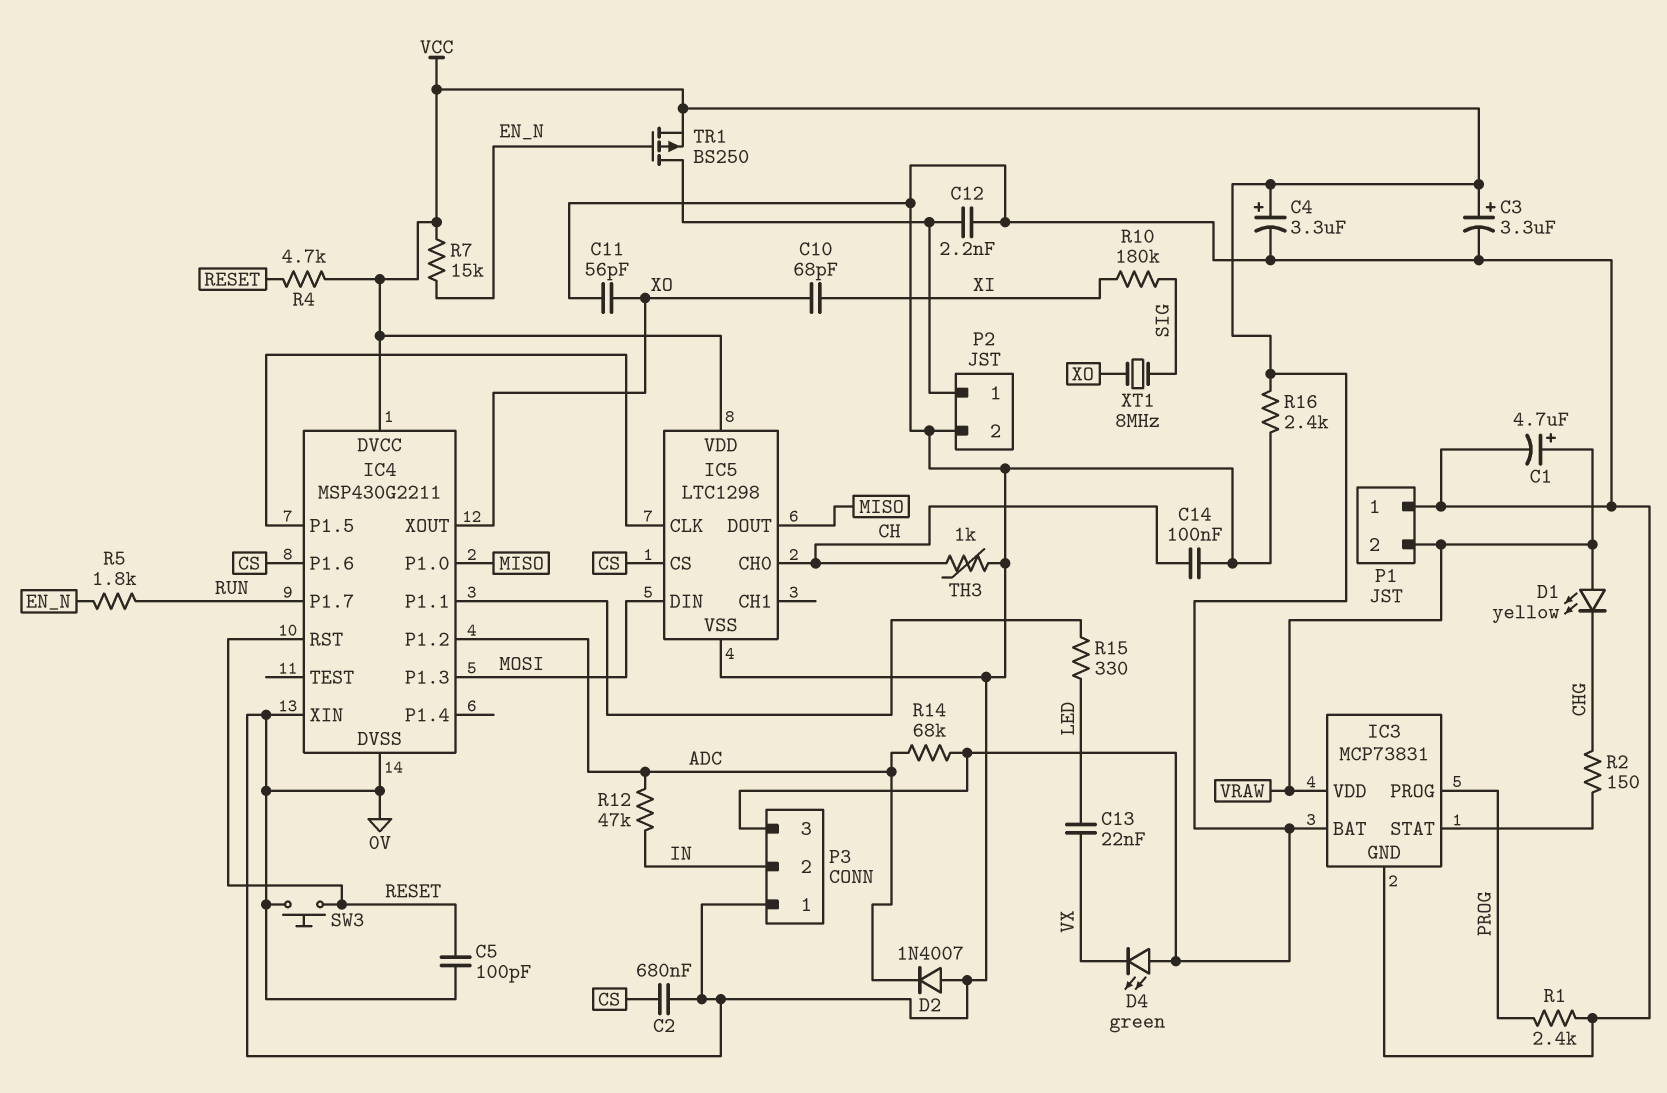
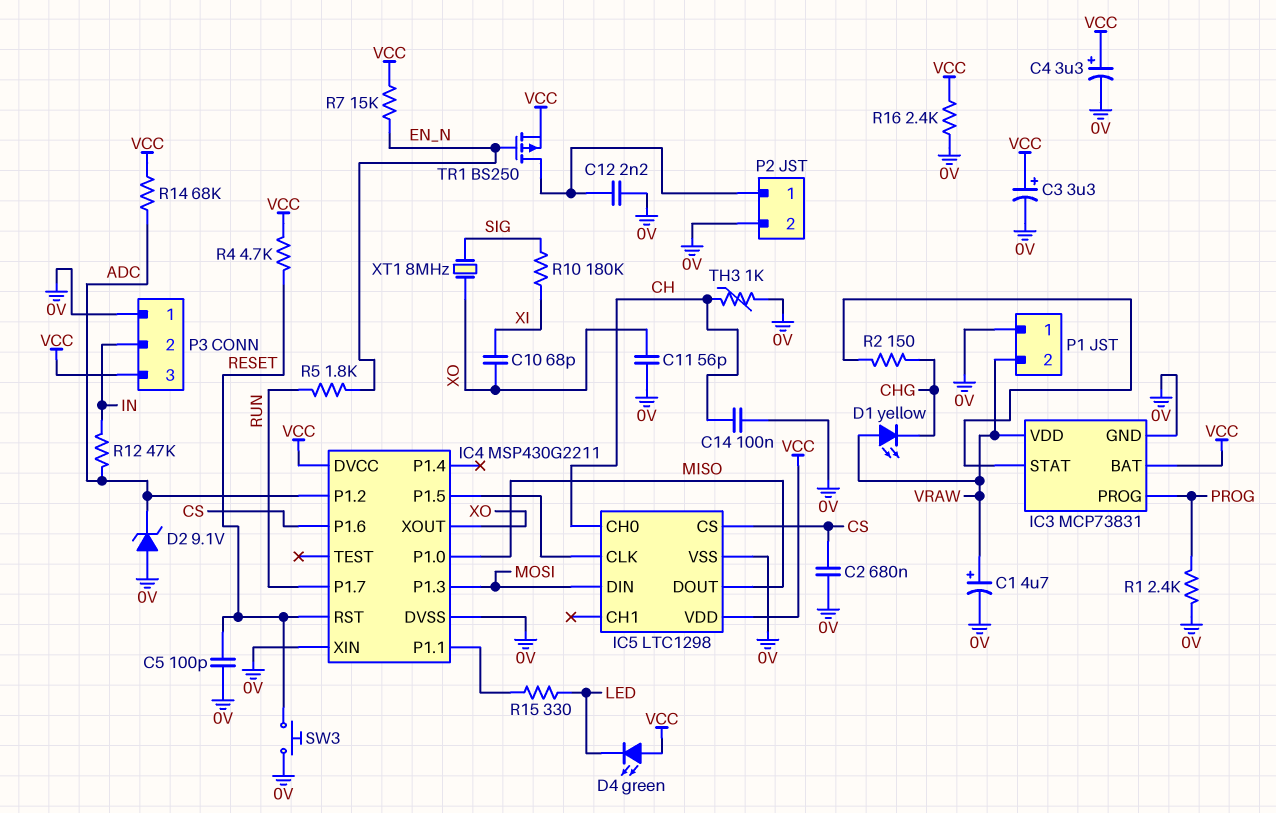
C13: 22nF (LED, VX) -> none
D2: diode 1N4007 (A 0V, K ADC) -> zener 9.1V (A 0V, K ADC)
D4: LED green (A VCC, K VX) -> LED green (A VCC, K LED)

